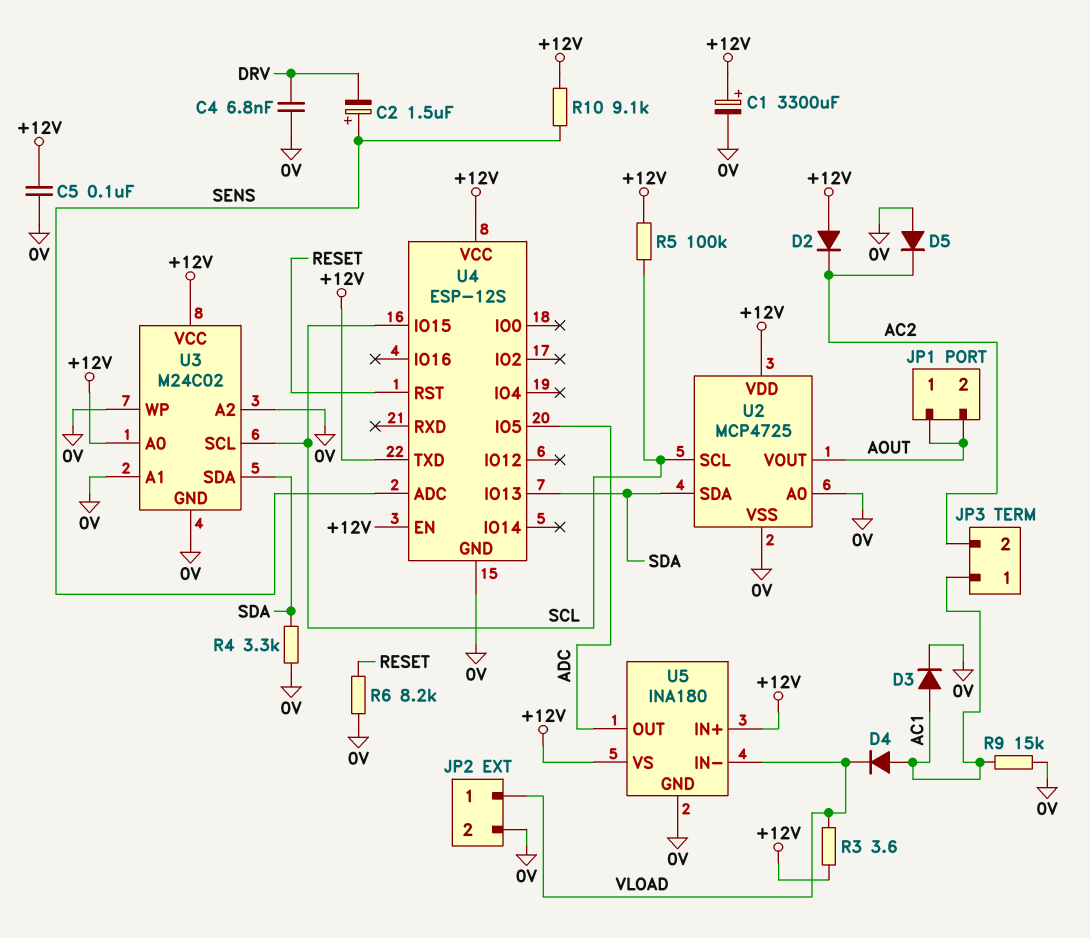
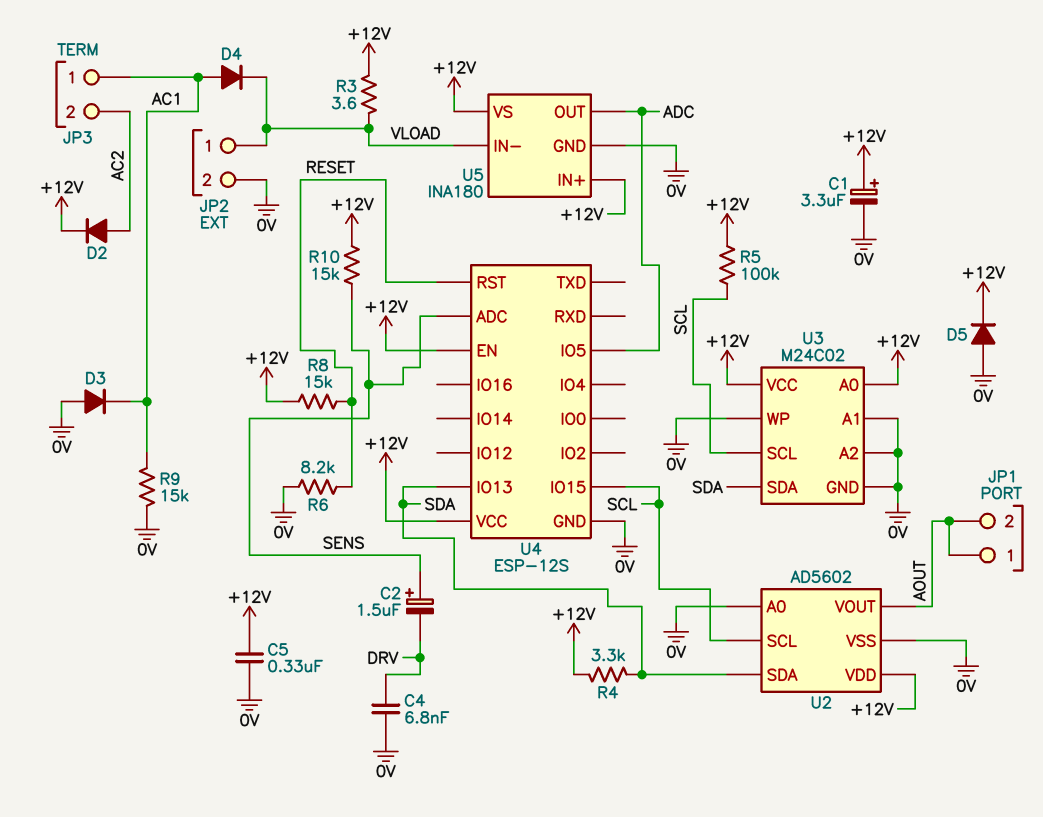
C1: 3300uF (plus +12V, minus 0V) -> 3.3uF (plus +12V, minus 0V)
C5: 100nF (+12V, 0V) -> 330nF (+12V, 0V)
D2: diode (A +12V, K AC2) -> diode (A AC2, K +12V)
D3: diode (A AC1, K 0V) -> diode (A 0V, K AC1)
D5: diode (A 0V, K AC2) -> diode (A 0V, K +12V)
R4: 3.3k (0V, SDA) -> 3.3k (+12V, SDA)
R8: none -> 15k (+12V, RESET)
R10: 9.1k (+12V, SENS) -> 15k (+12V, SENS)
U2: MCP4725 -> AD5602
U4 pin TXD: +12V -> none

